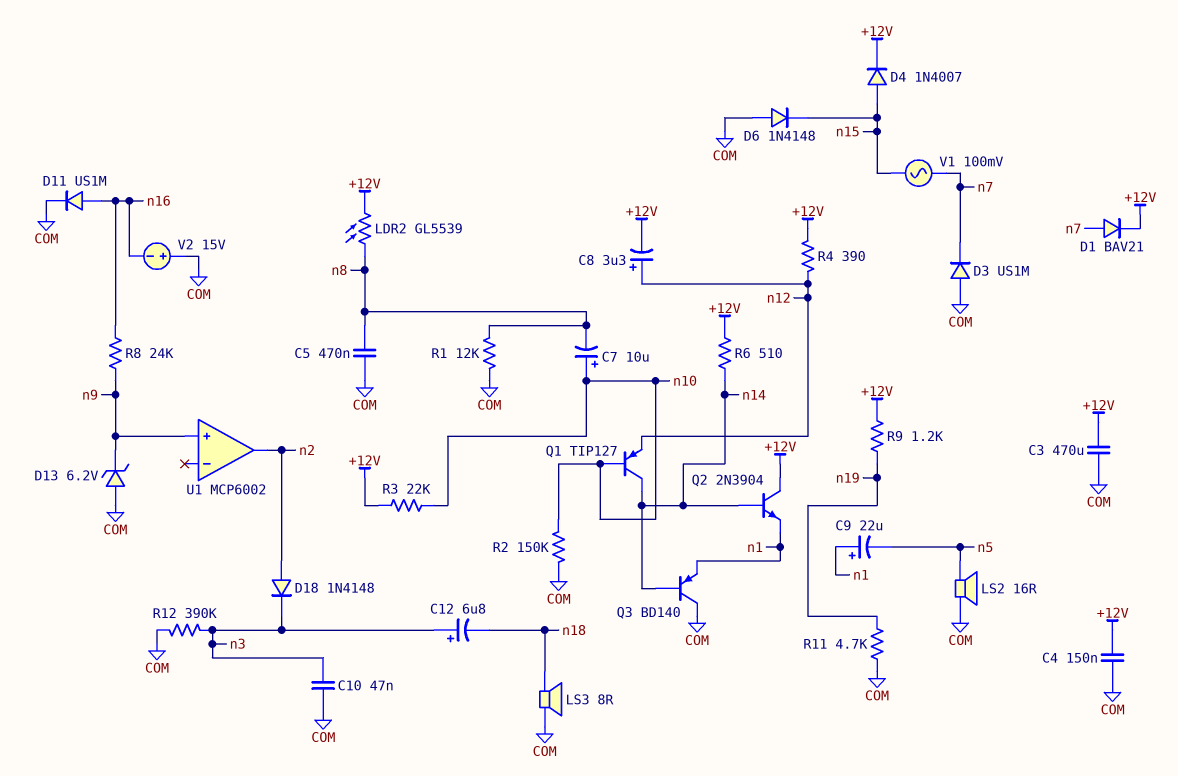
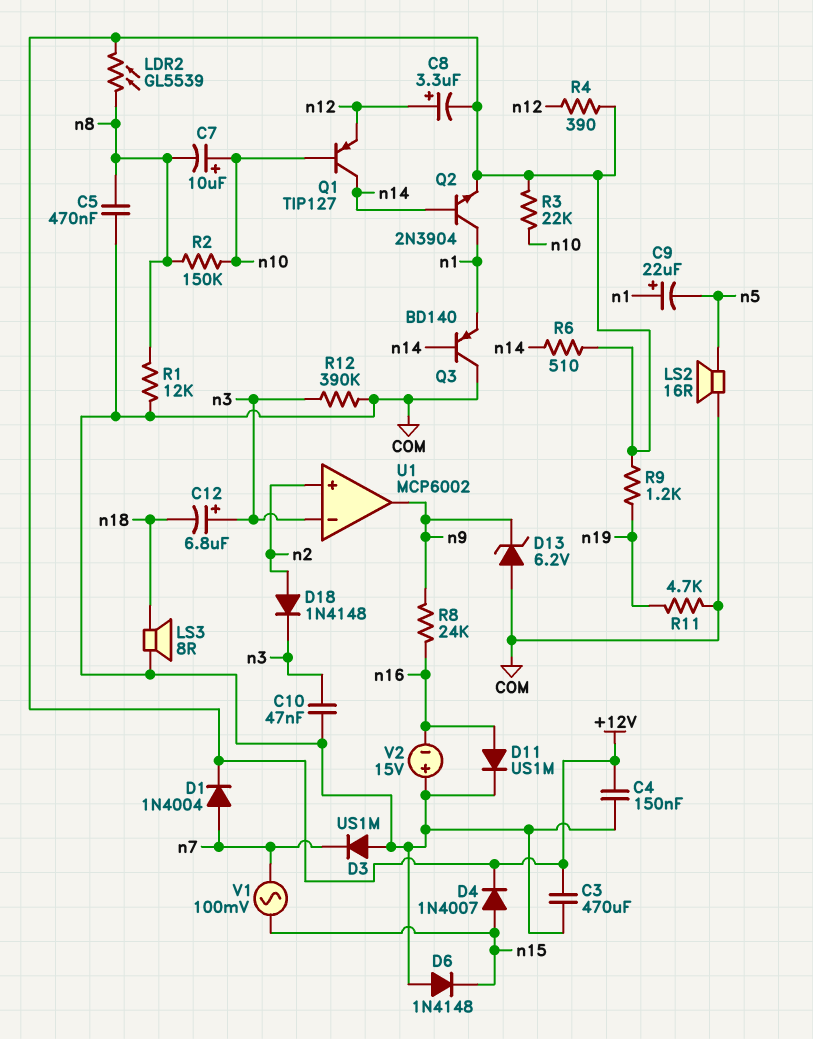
D1: diode BAV21 (A n7, K +12V) -> diode 1N4004 (A n7, K +12V)
Q2: NPN 2N3904 (B n14, C +12V, E n1) -> NPN 2N3904 (B n14, C n1, E +12V)
R2: 150k (COM, n10) -> 150k (n8, n10)
U1 pin in+: n9 -> n2
U1 pin in-: none -> n3
U1 pin out: n2 -> n9

